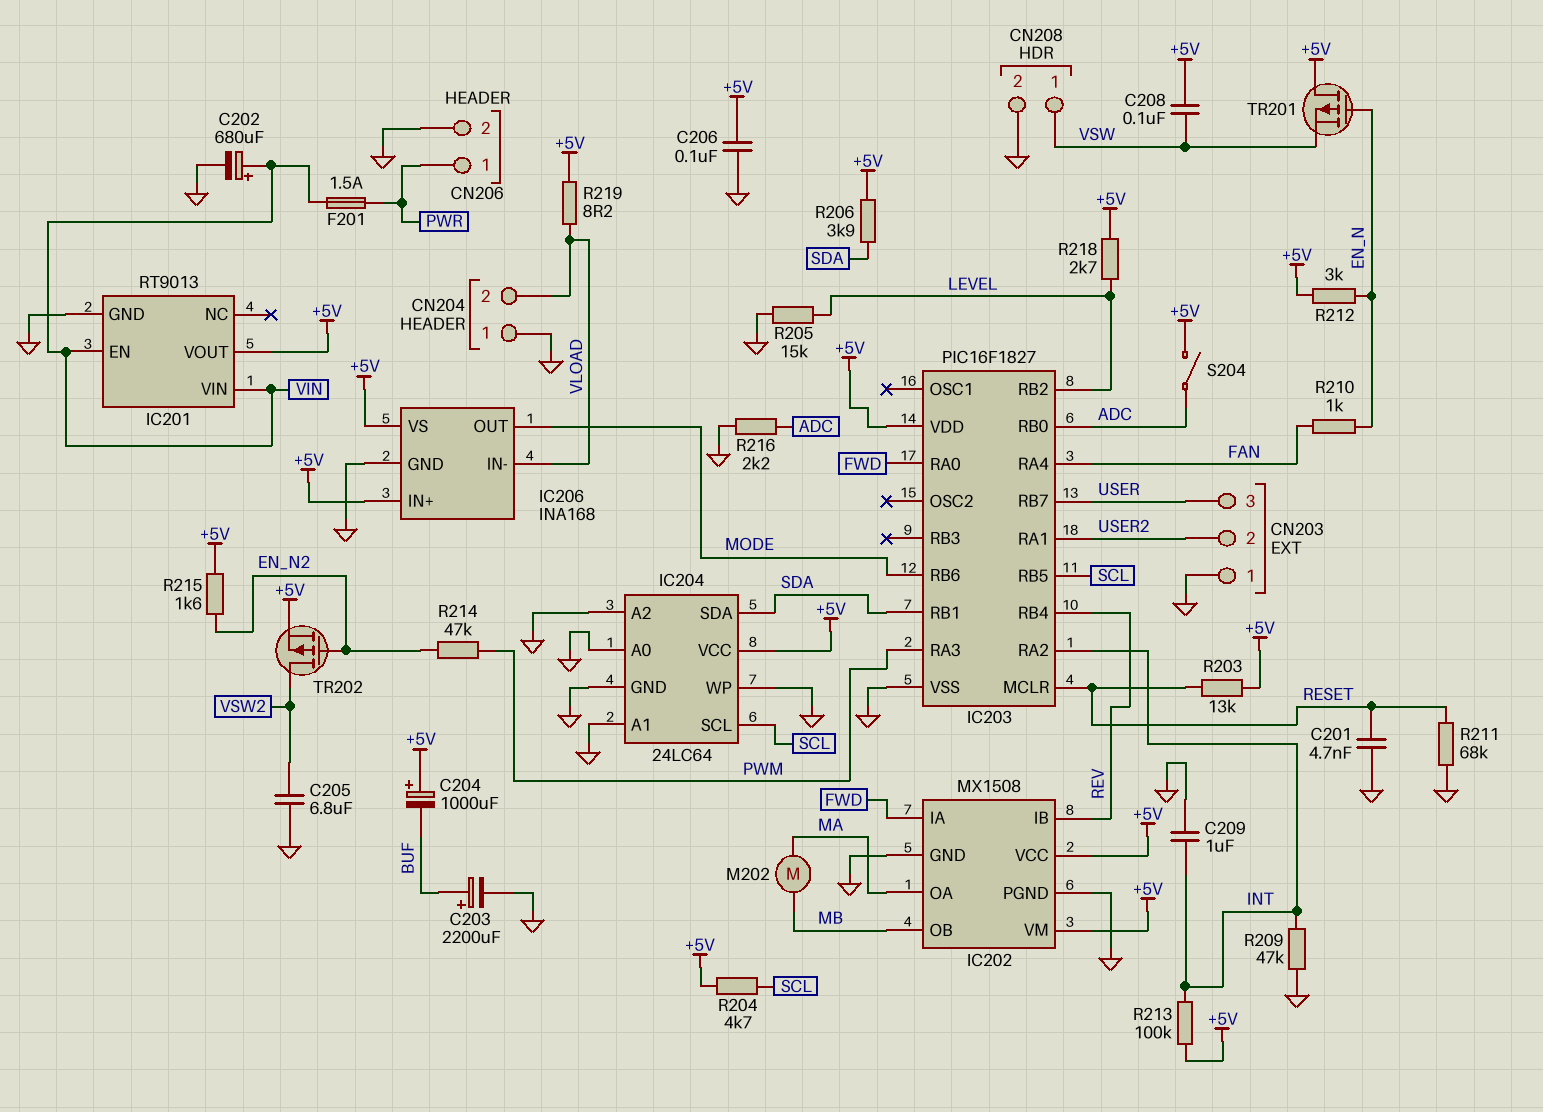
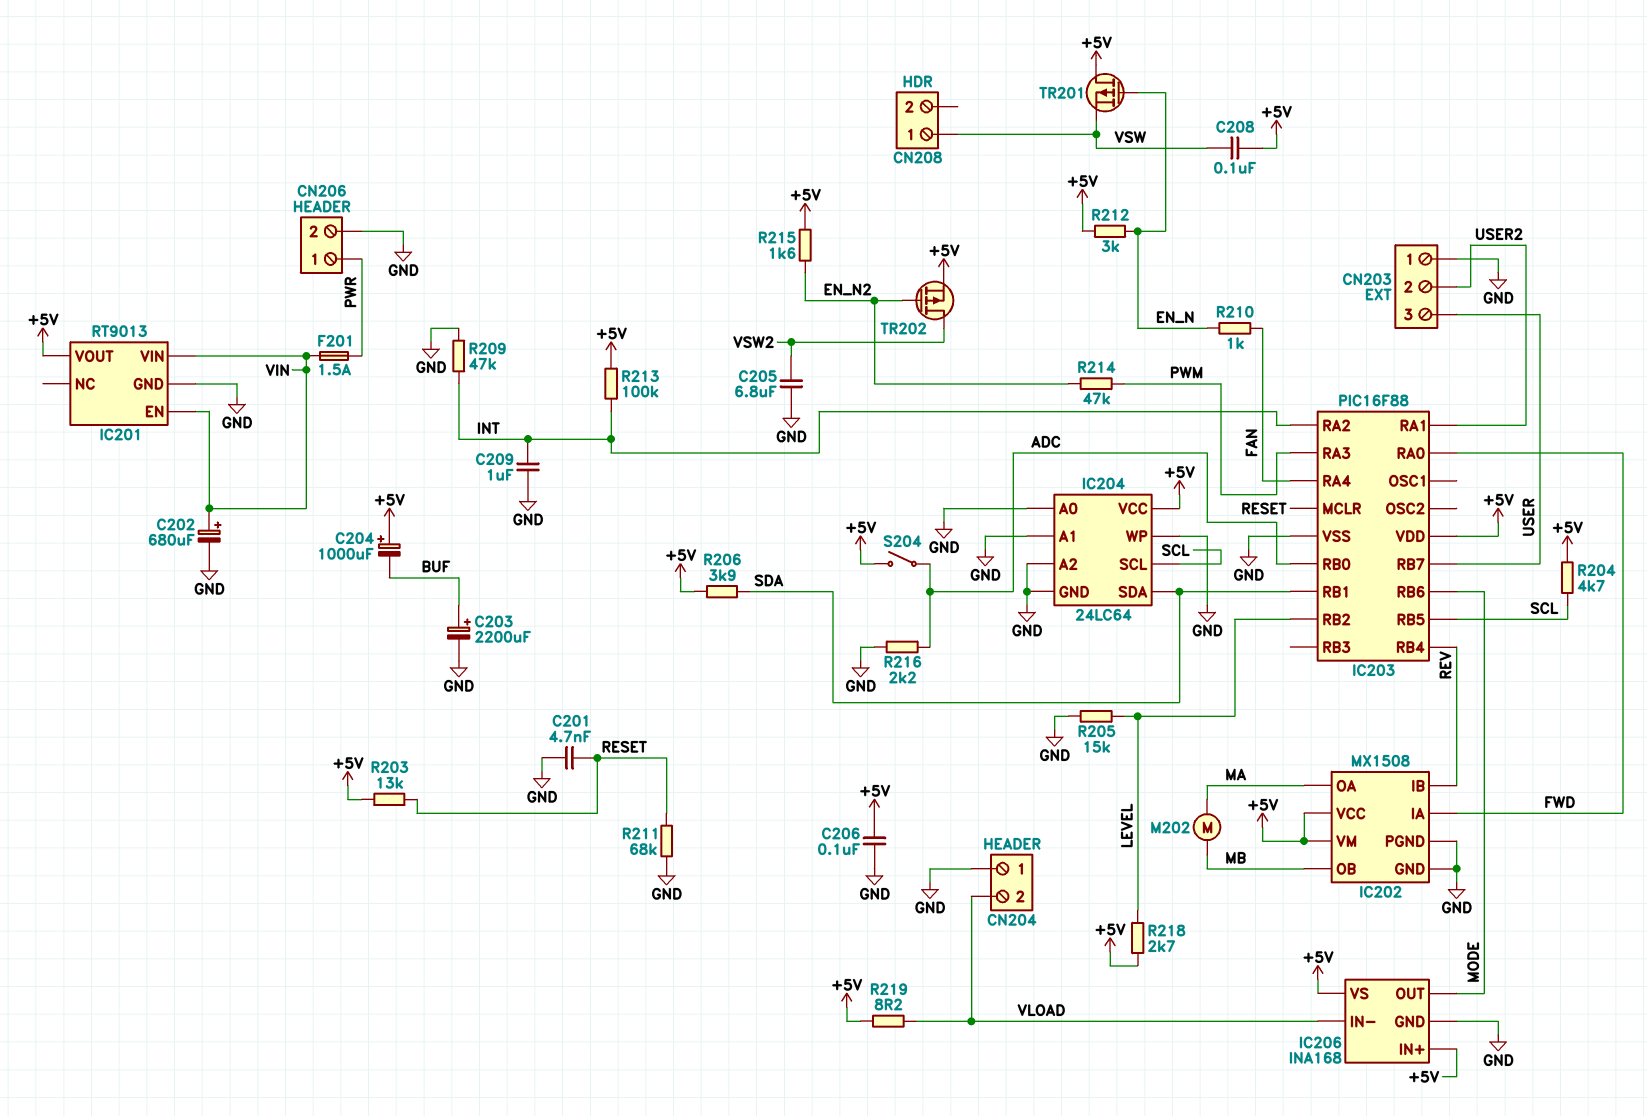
CN208 pin 2: GND -> none
IC203: PIC16F1827 -> PIC16F88

